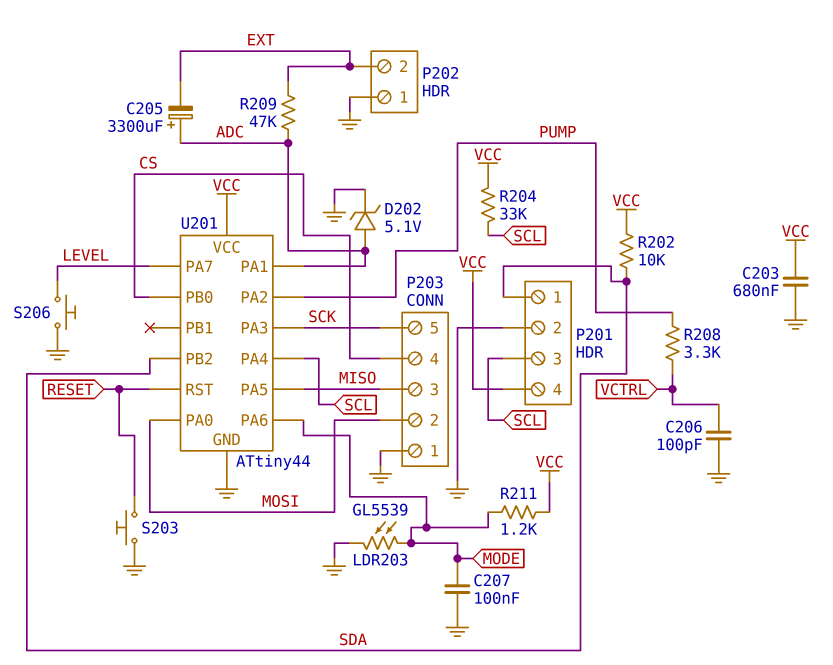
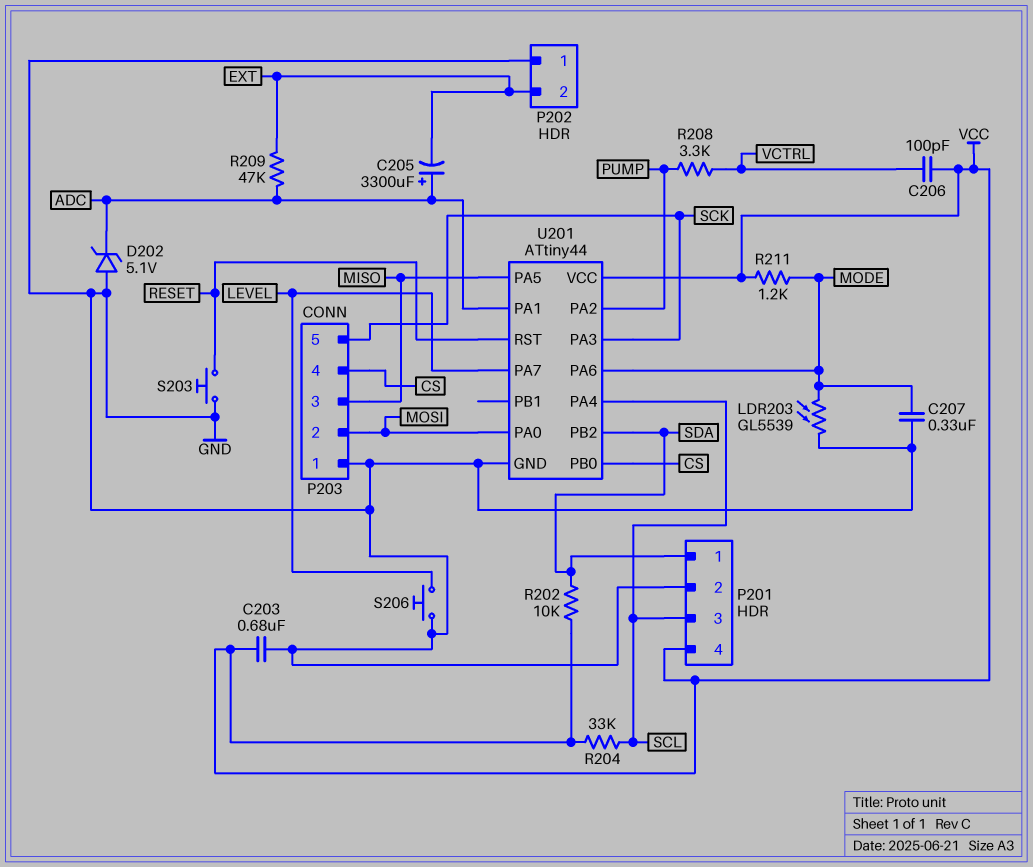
C206: 100pF (GND, VCTRL) -> 100pF (VCC, VCTRL)
C207: 100nF (GND, MODE) -> 330nF (GND, MODE)
D202: zener 5.1V (A ADC, K GND) -> zener 5.1V (A GND, K ADC)

